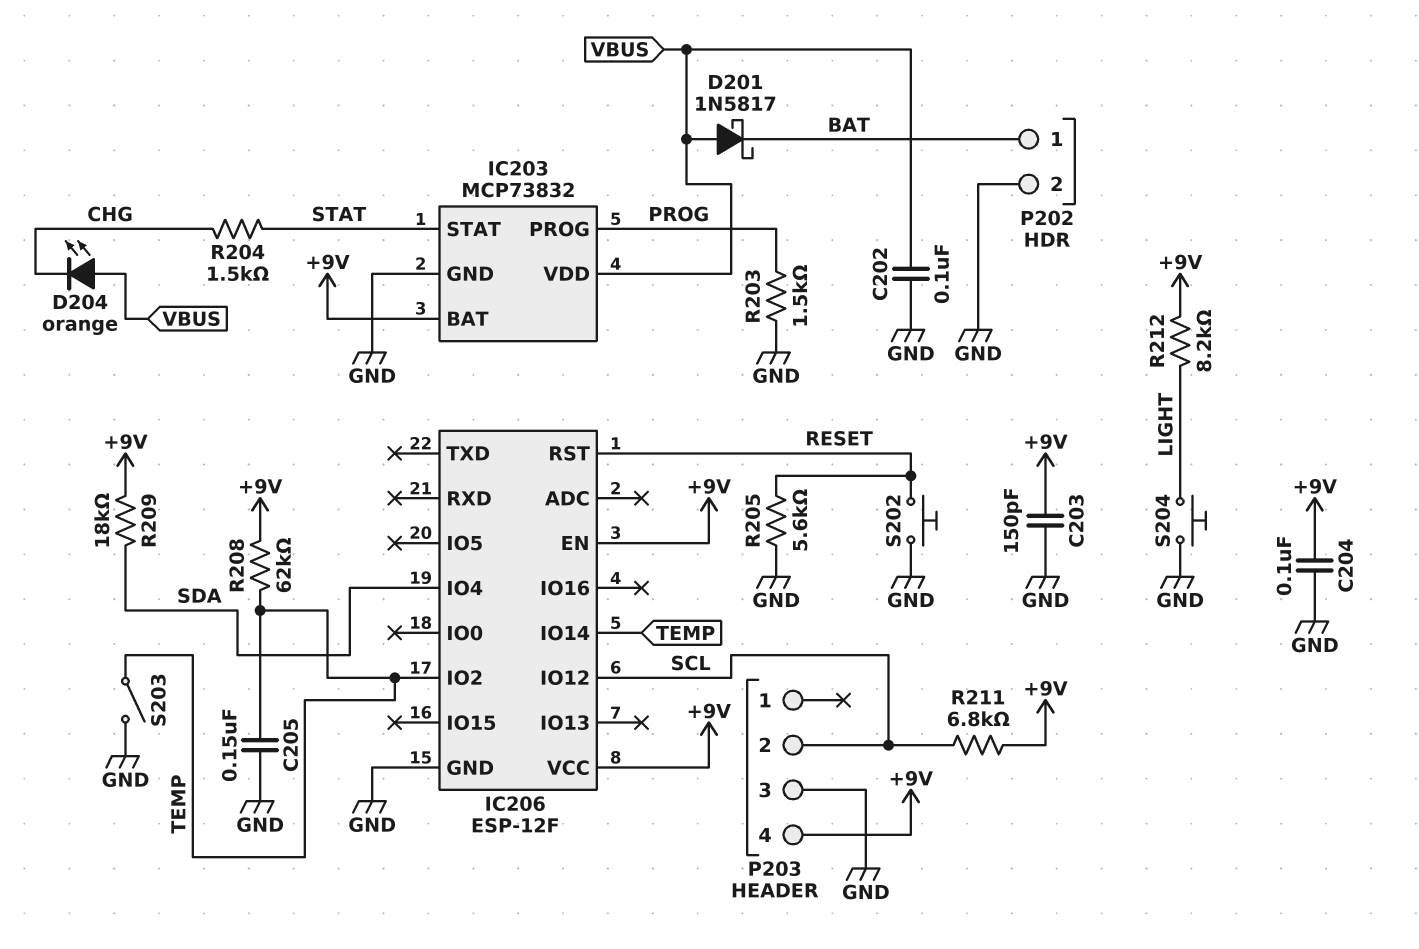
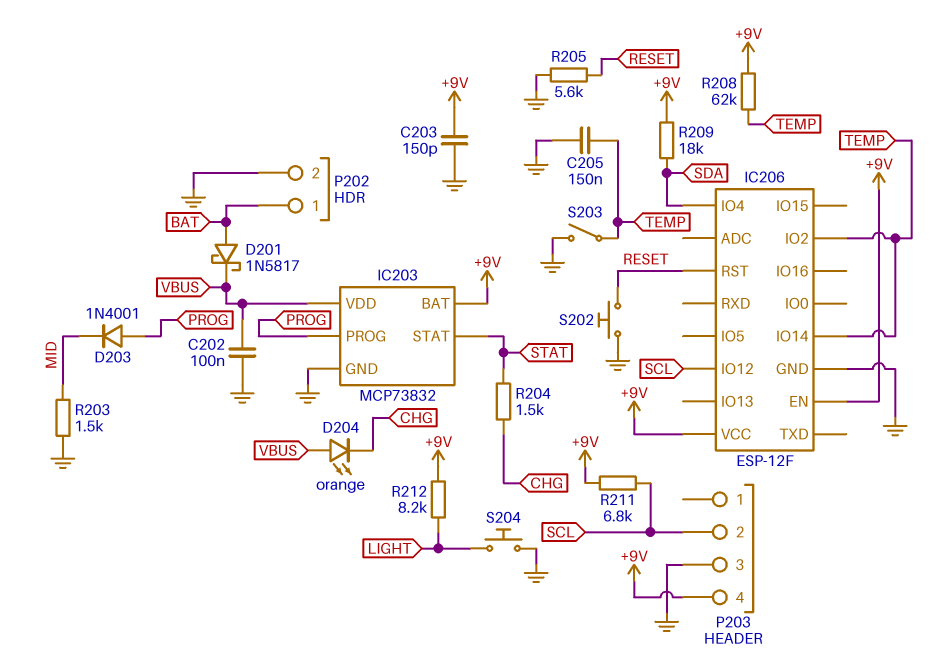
C204: 100nF (+9V, GND) -> none
D201: schottky 1N5817 (A VBUS, K BAT) -> schottky 1N5817 (A BAT, K VBUS)
D203: none -> diode 1N4001 (A PROG, K MID)
R203: 1.5k (GND, PROG) -> 1.5k (GND, MID)

